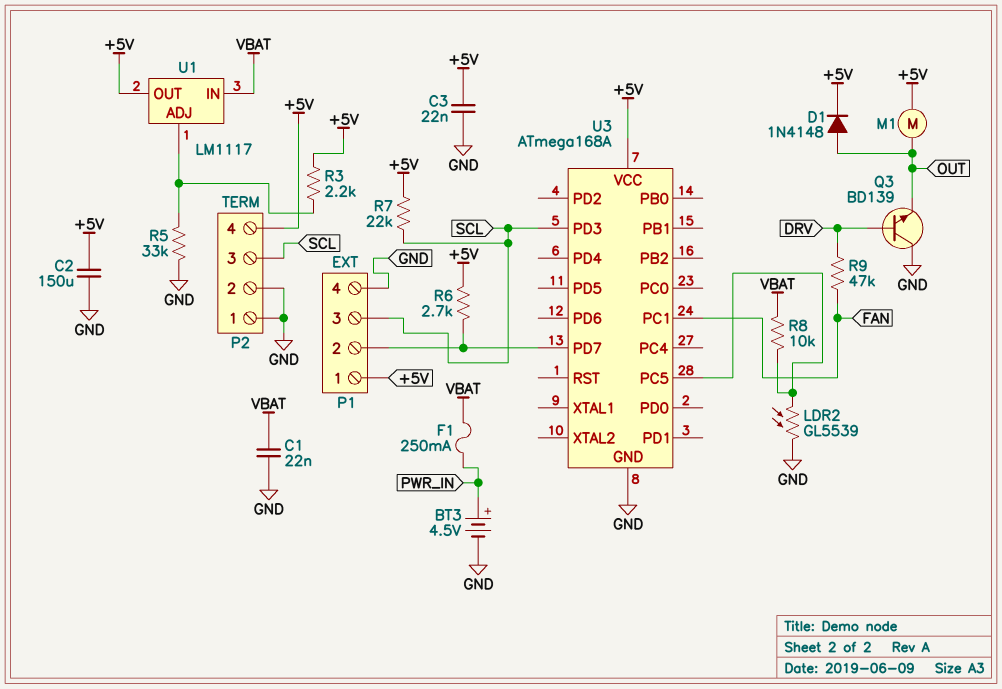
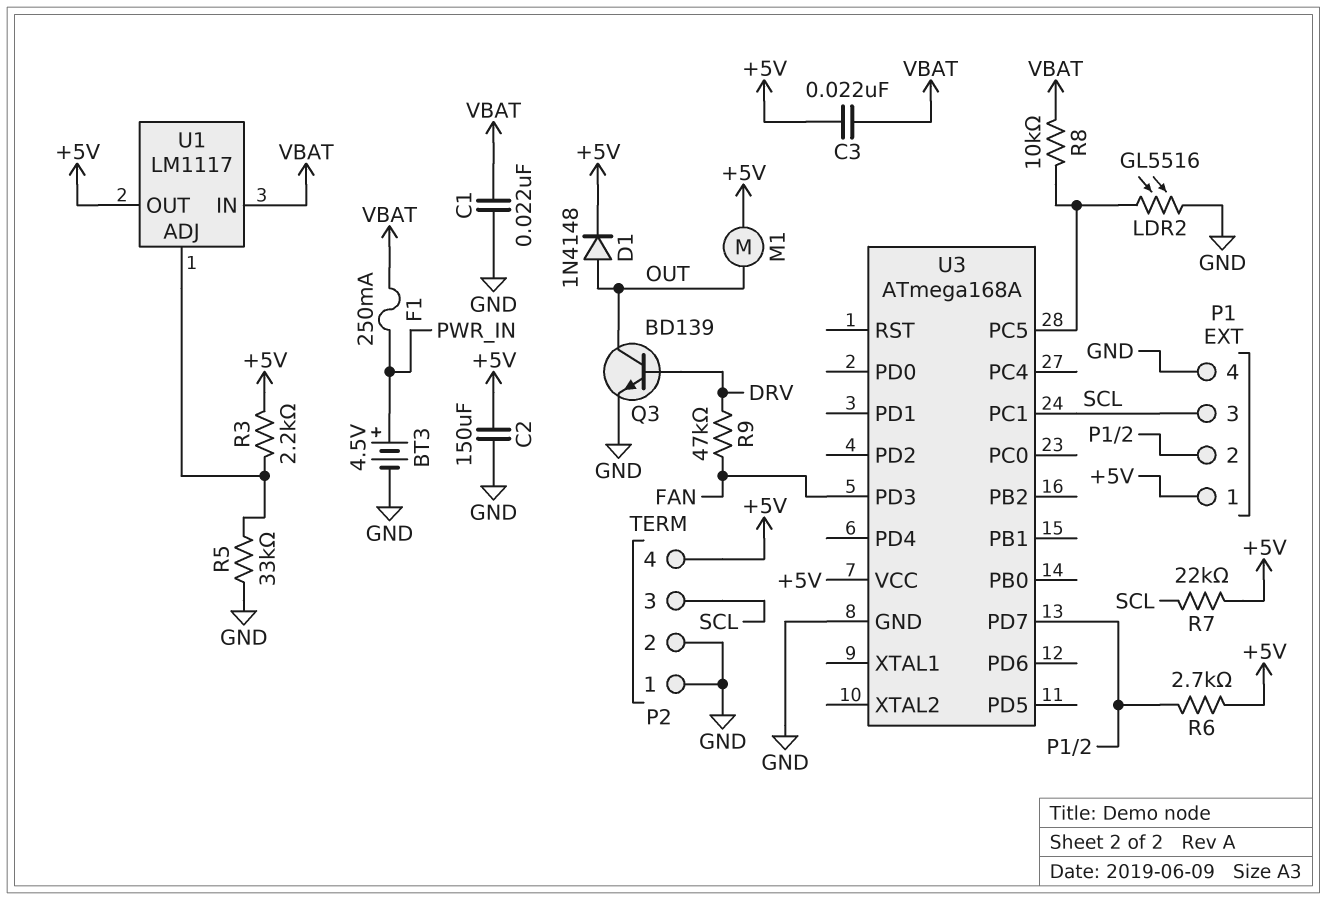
C3: 22nF (+5V, GND) -> 22nF (+5V, VBAT)
LDR2: GL5539 (GND, U3/PC5) -> GL5516 (GND, U3/PC5)
Q3: NPN BD139 (B DRV, C GND, E OUT) -> NPN BD139 (B DRV, C OUT, E GND)
U3 pin PC1: FAN -> SCL
U3 pin PD3: SCL -> FAN

